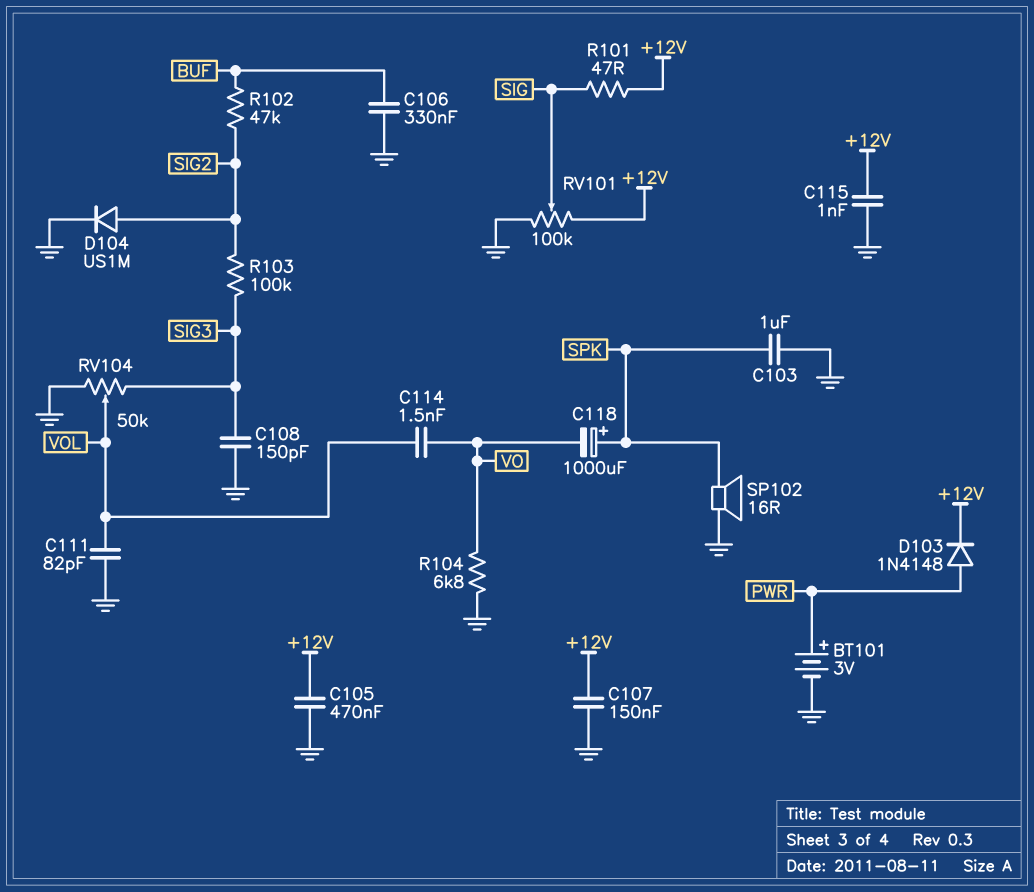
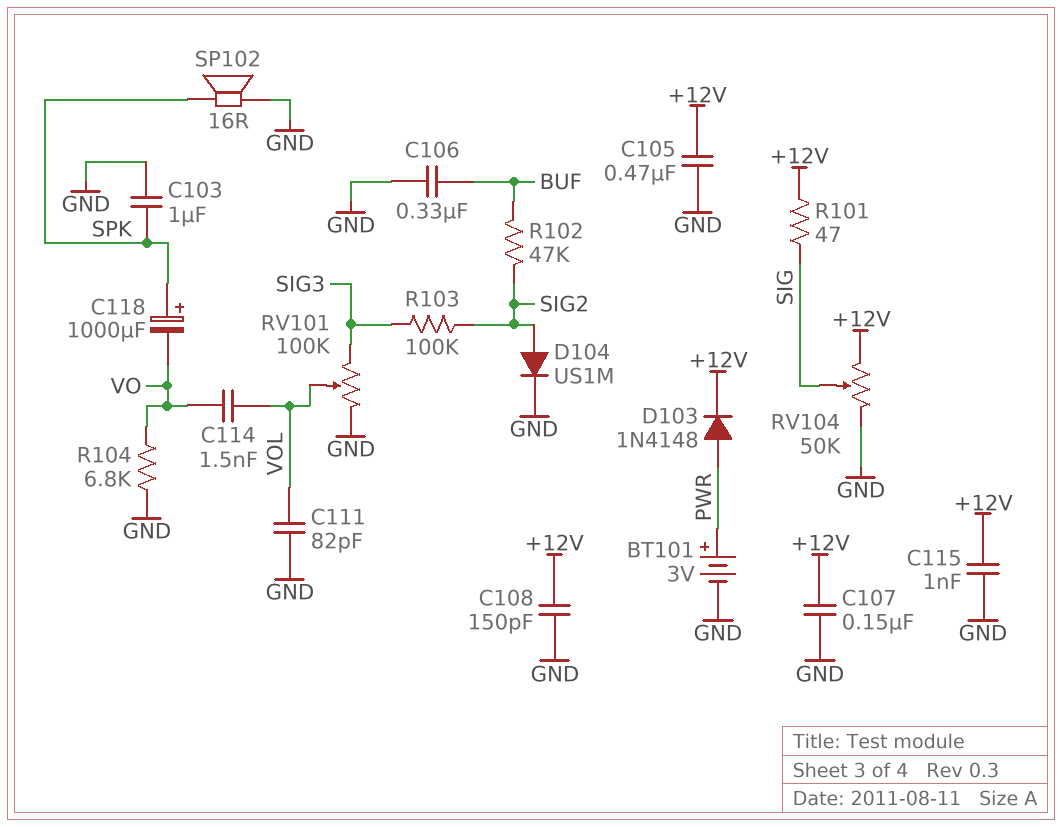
C108: 150pF (GND, SIG3) -> 150pF (+12V, GND)
RV101: 100k (+12V, GND, wiper SIG) -> 100k (GND, SIG3, wiper VOL)
RV104: 50k (GND, SIG3, wiper VOL) -> 50k (+12V, GND, wiper SIG)

